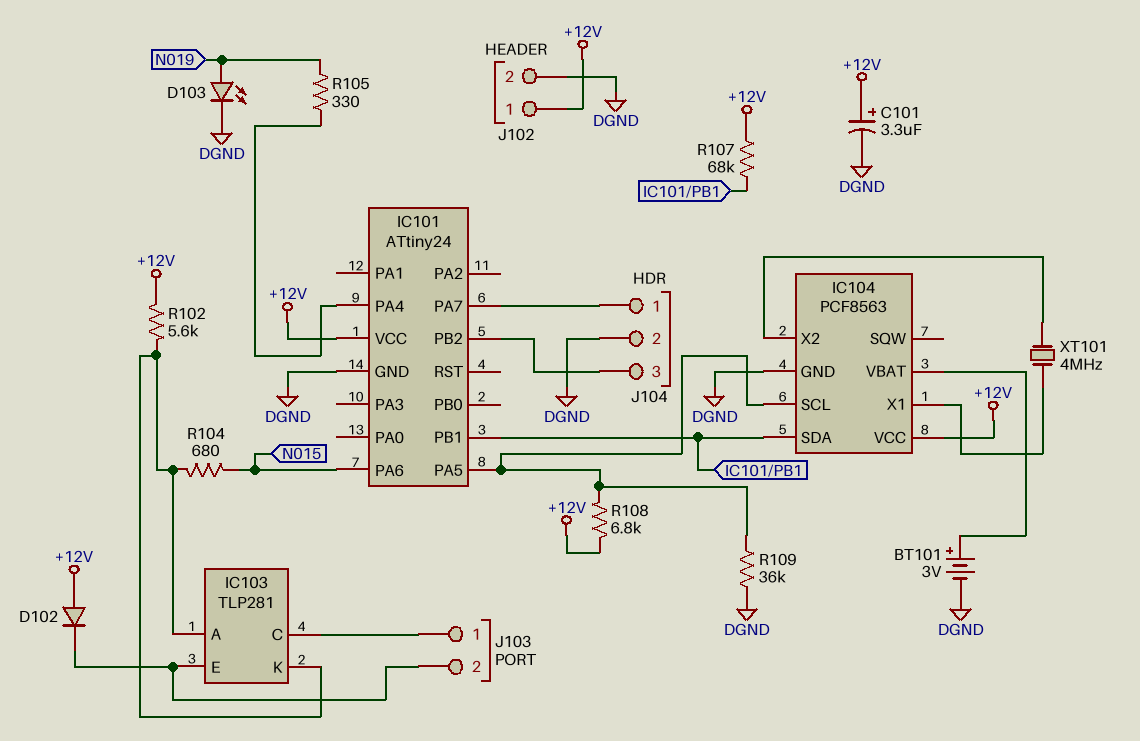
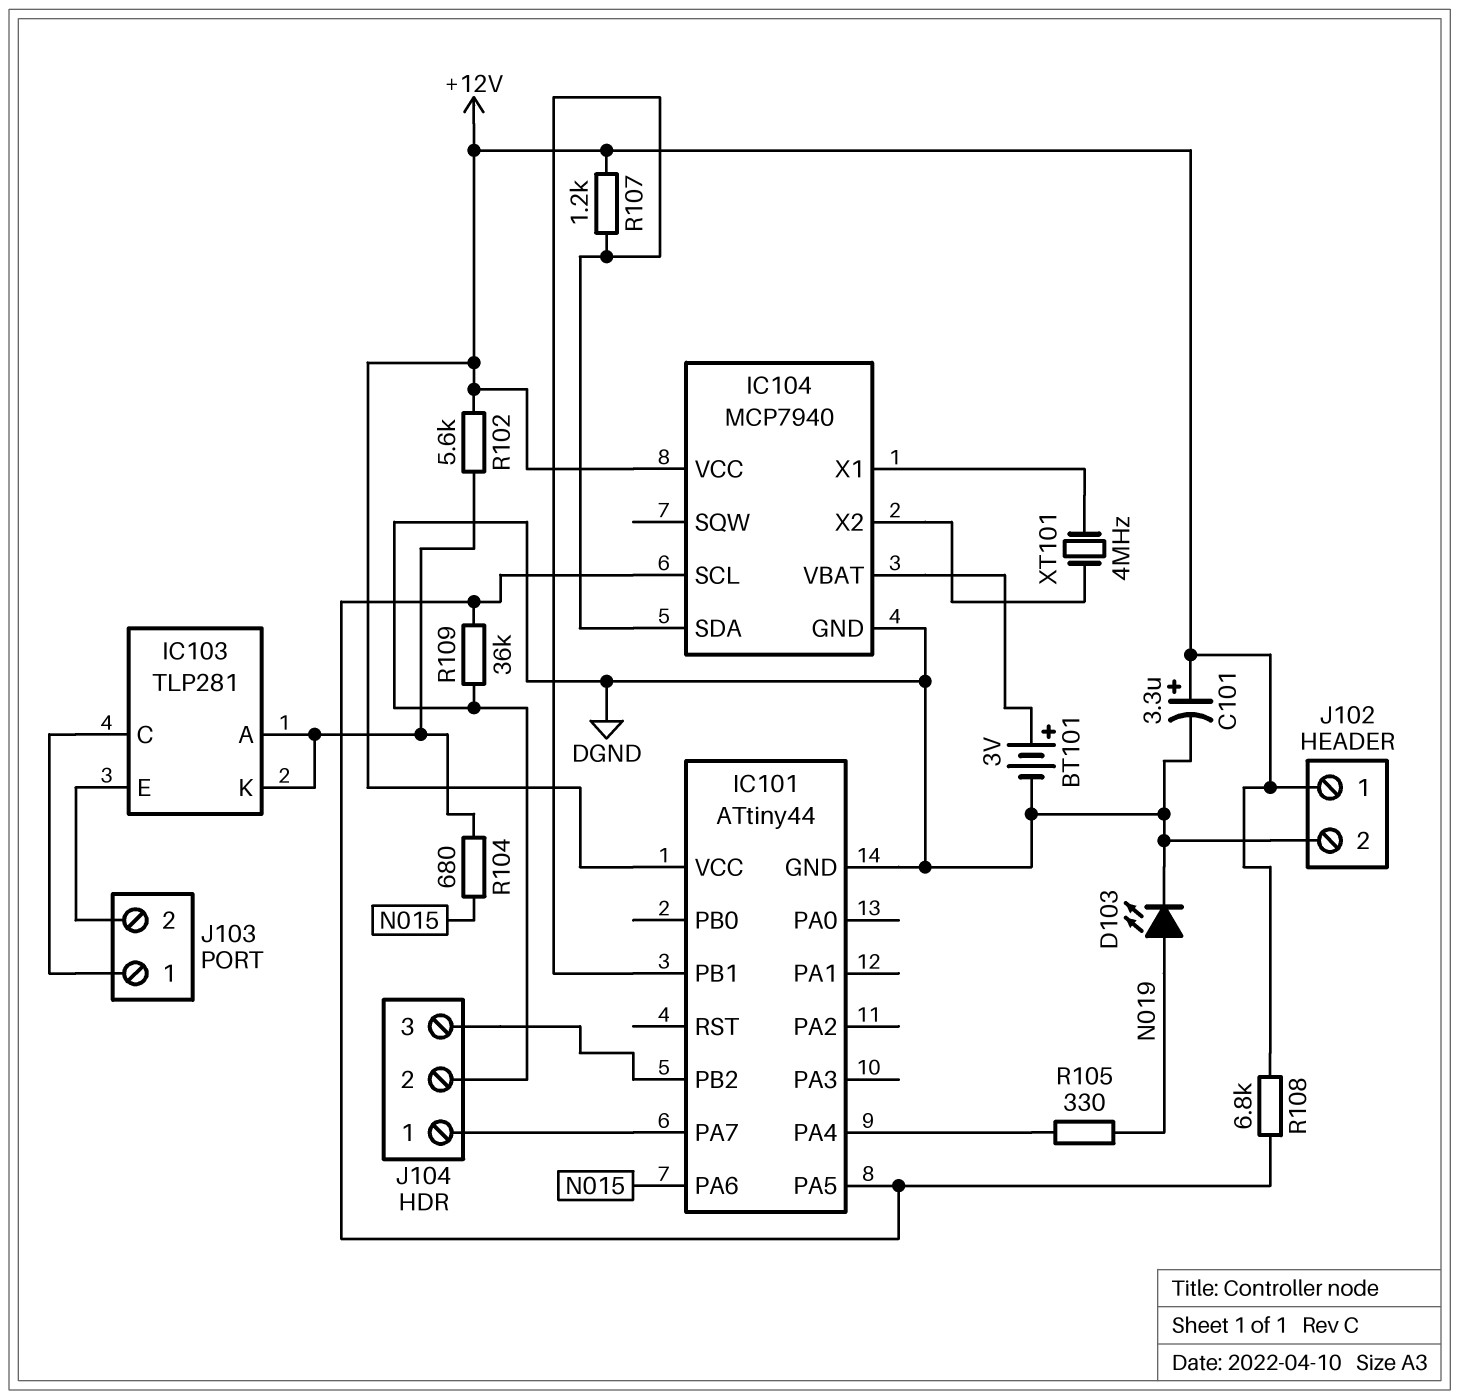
D102: diode (A +12V, K IC103/E) -> none
IC101: ATtiny24 -> ATtiny44
IC104: PCF8563 -> MCP7940
R107: 68k (+12V, IC101/PB1) -> 1.2k (+12V, IC101/PB1)

